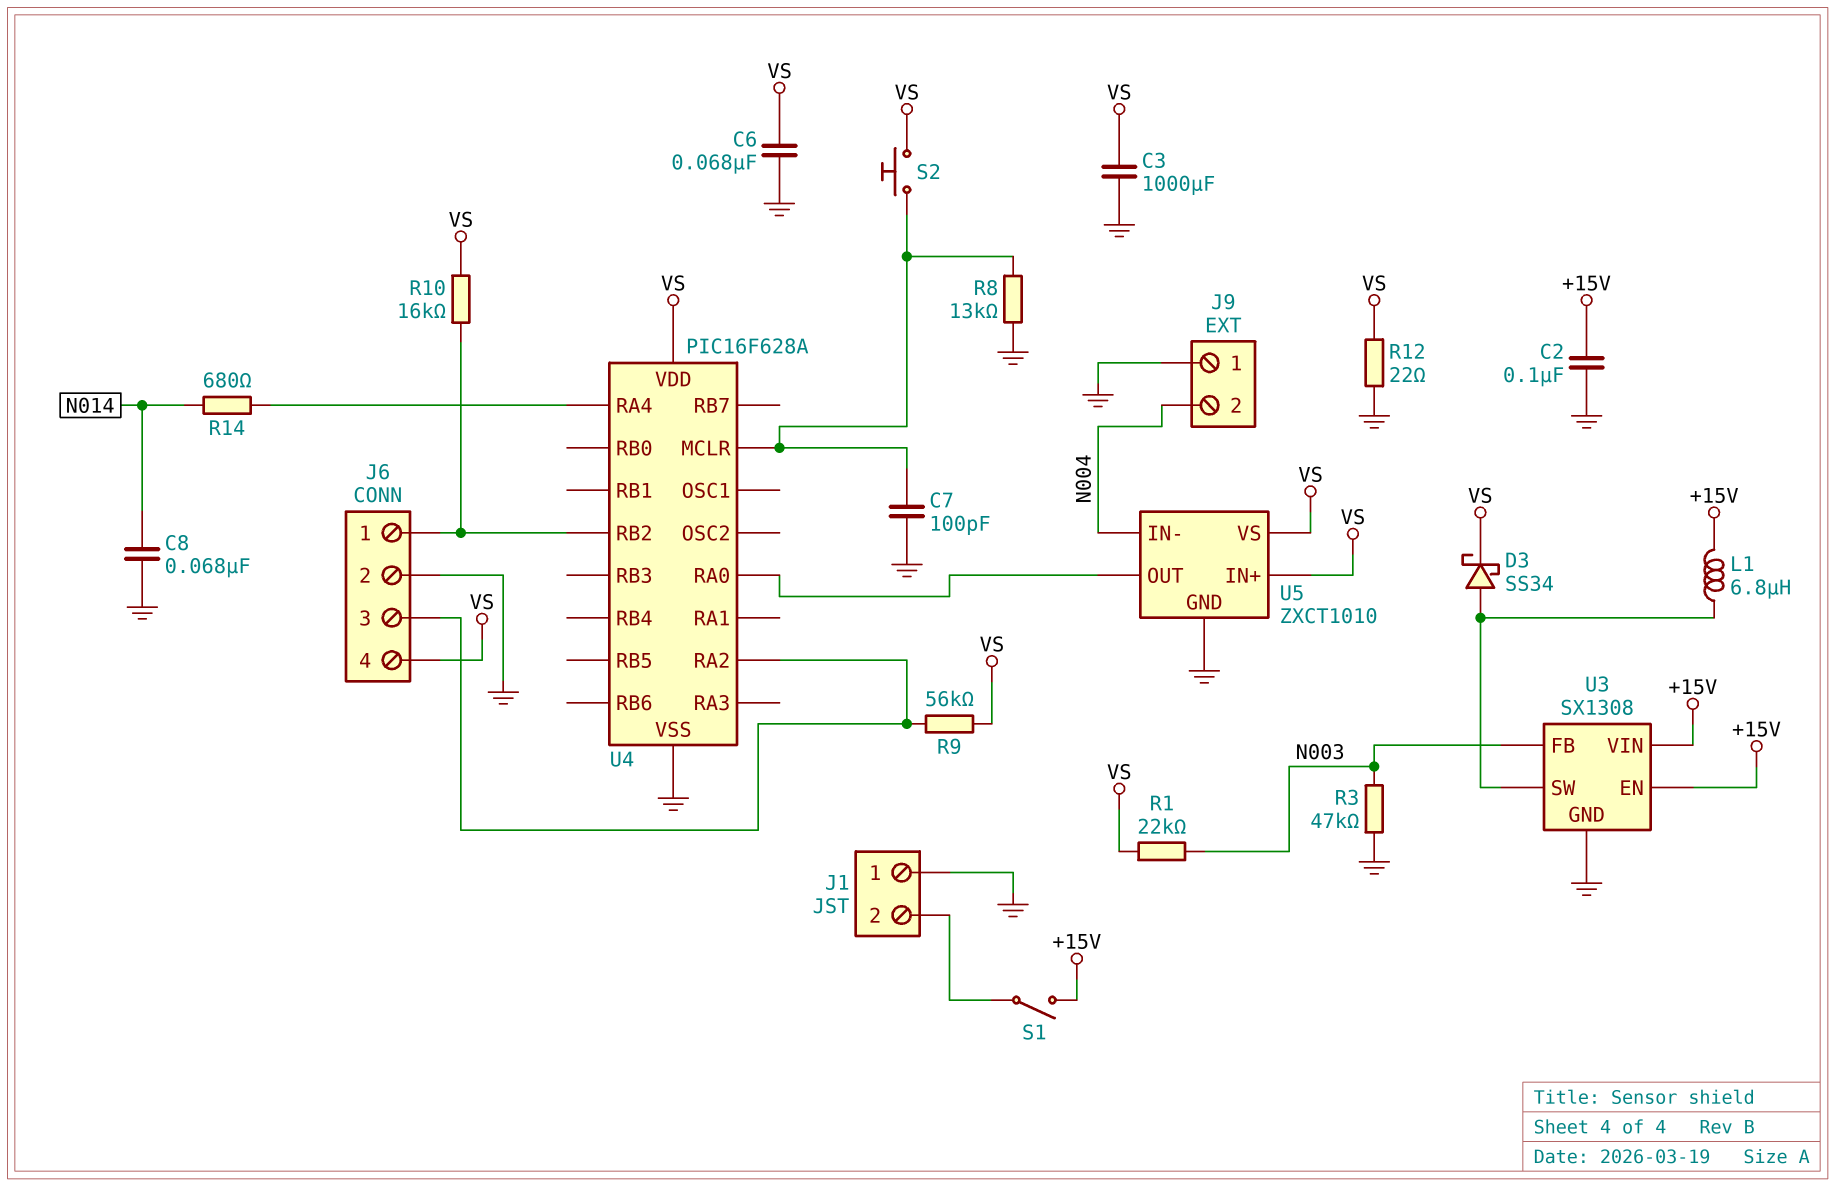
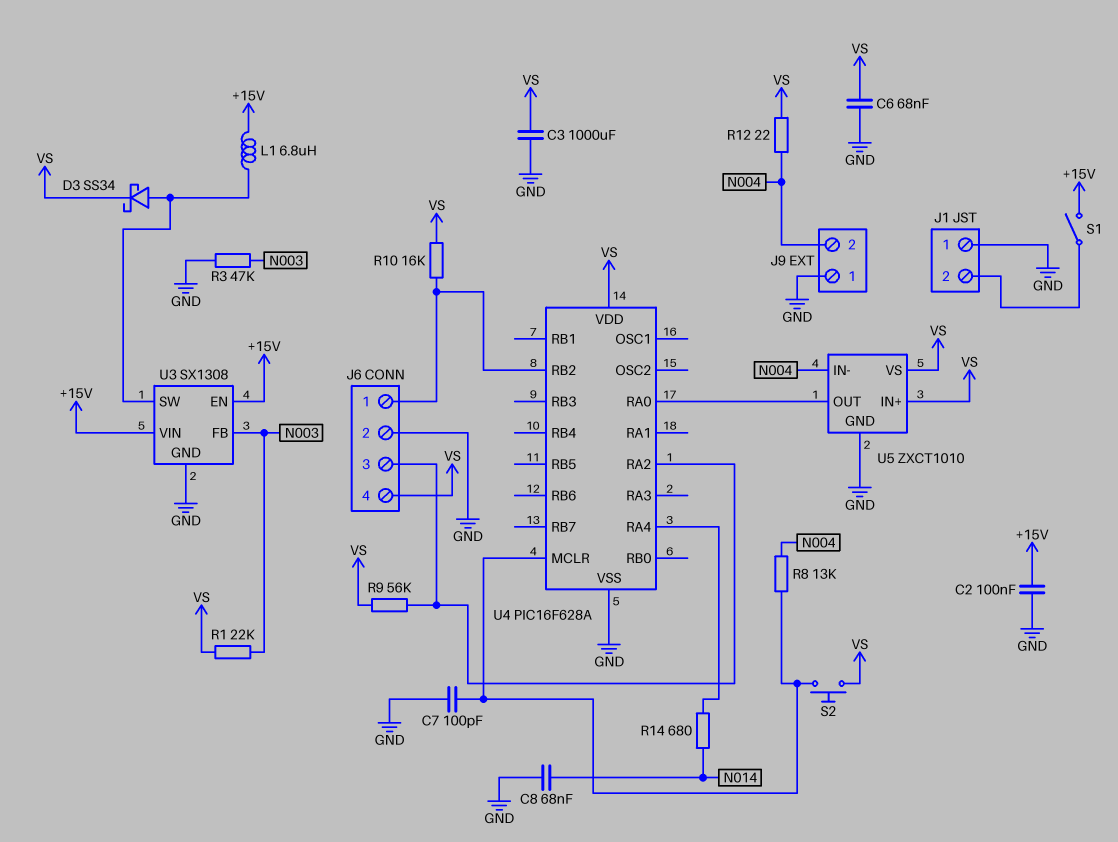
R8: 13k (GND, U4/MCLR) -> 13k (N004, U4/MCLR)
R12: 22 (GND, VS) -> 22 (N004, VS)

